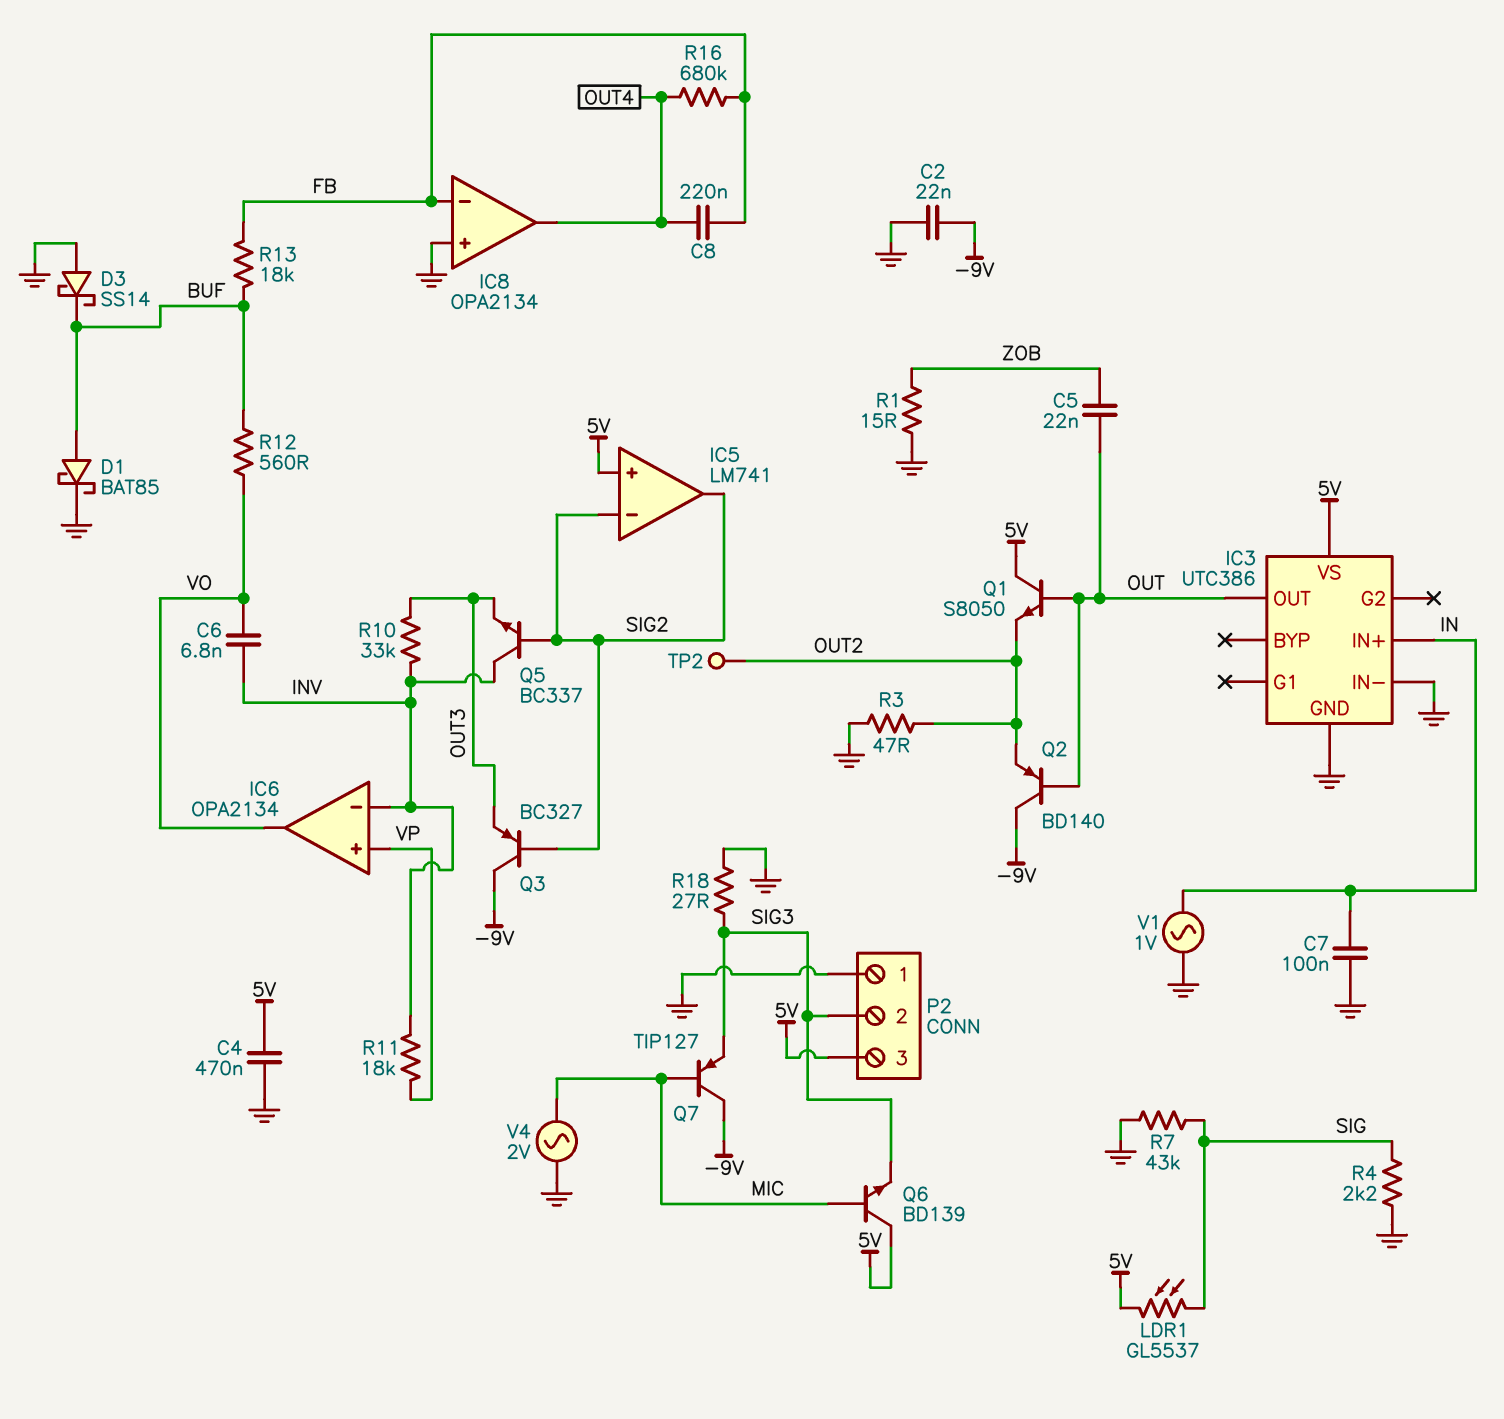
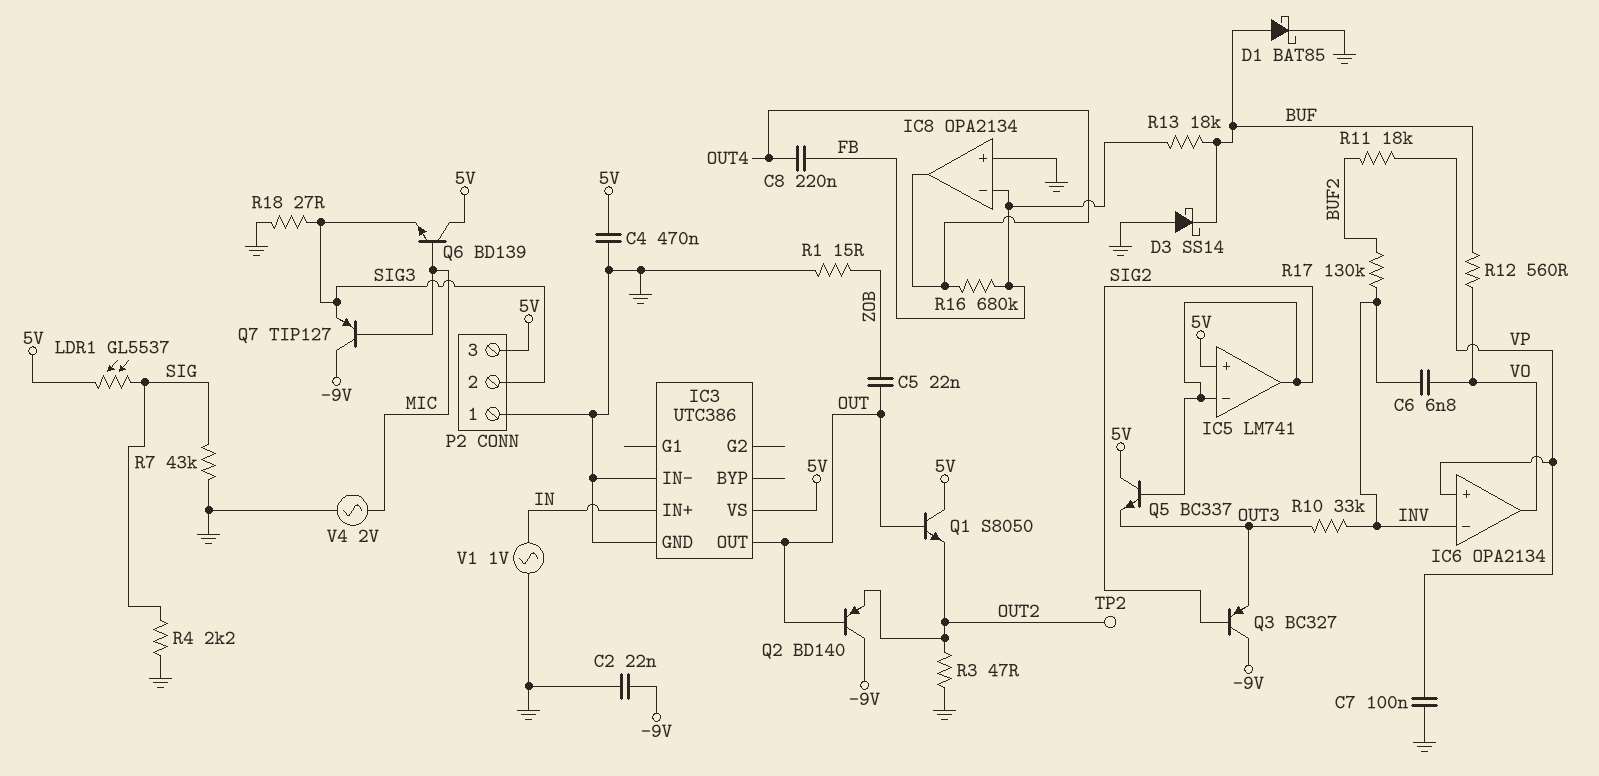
C7: 100nF (GND, IN) -> 100nF (GND, VP)
Q5: NPN BC337 (B SIG2, C INV, E OUT3) -> NPN BC337 (B SIG2, C 5V, E OUT3)
R11: 18k (INV, VP) -> 18k (BUF2, VP)
R17: none -> 130k (BUF2, INV)

